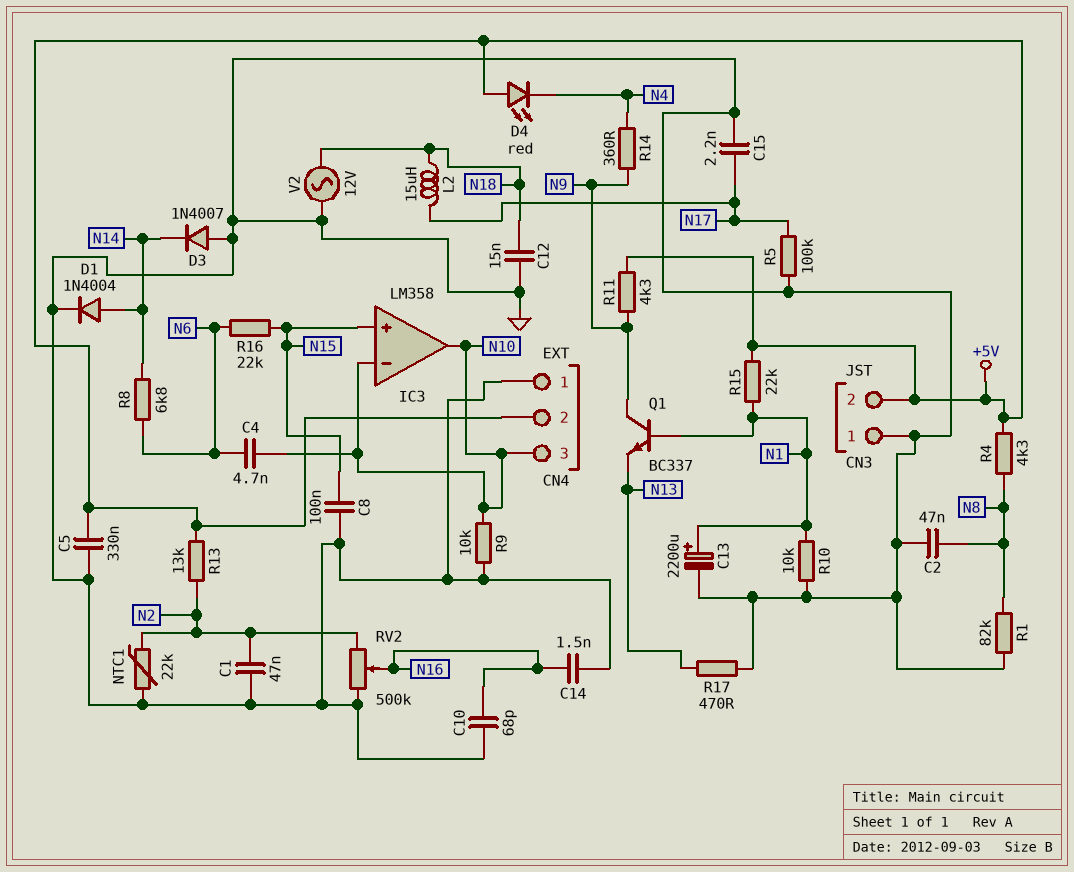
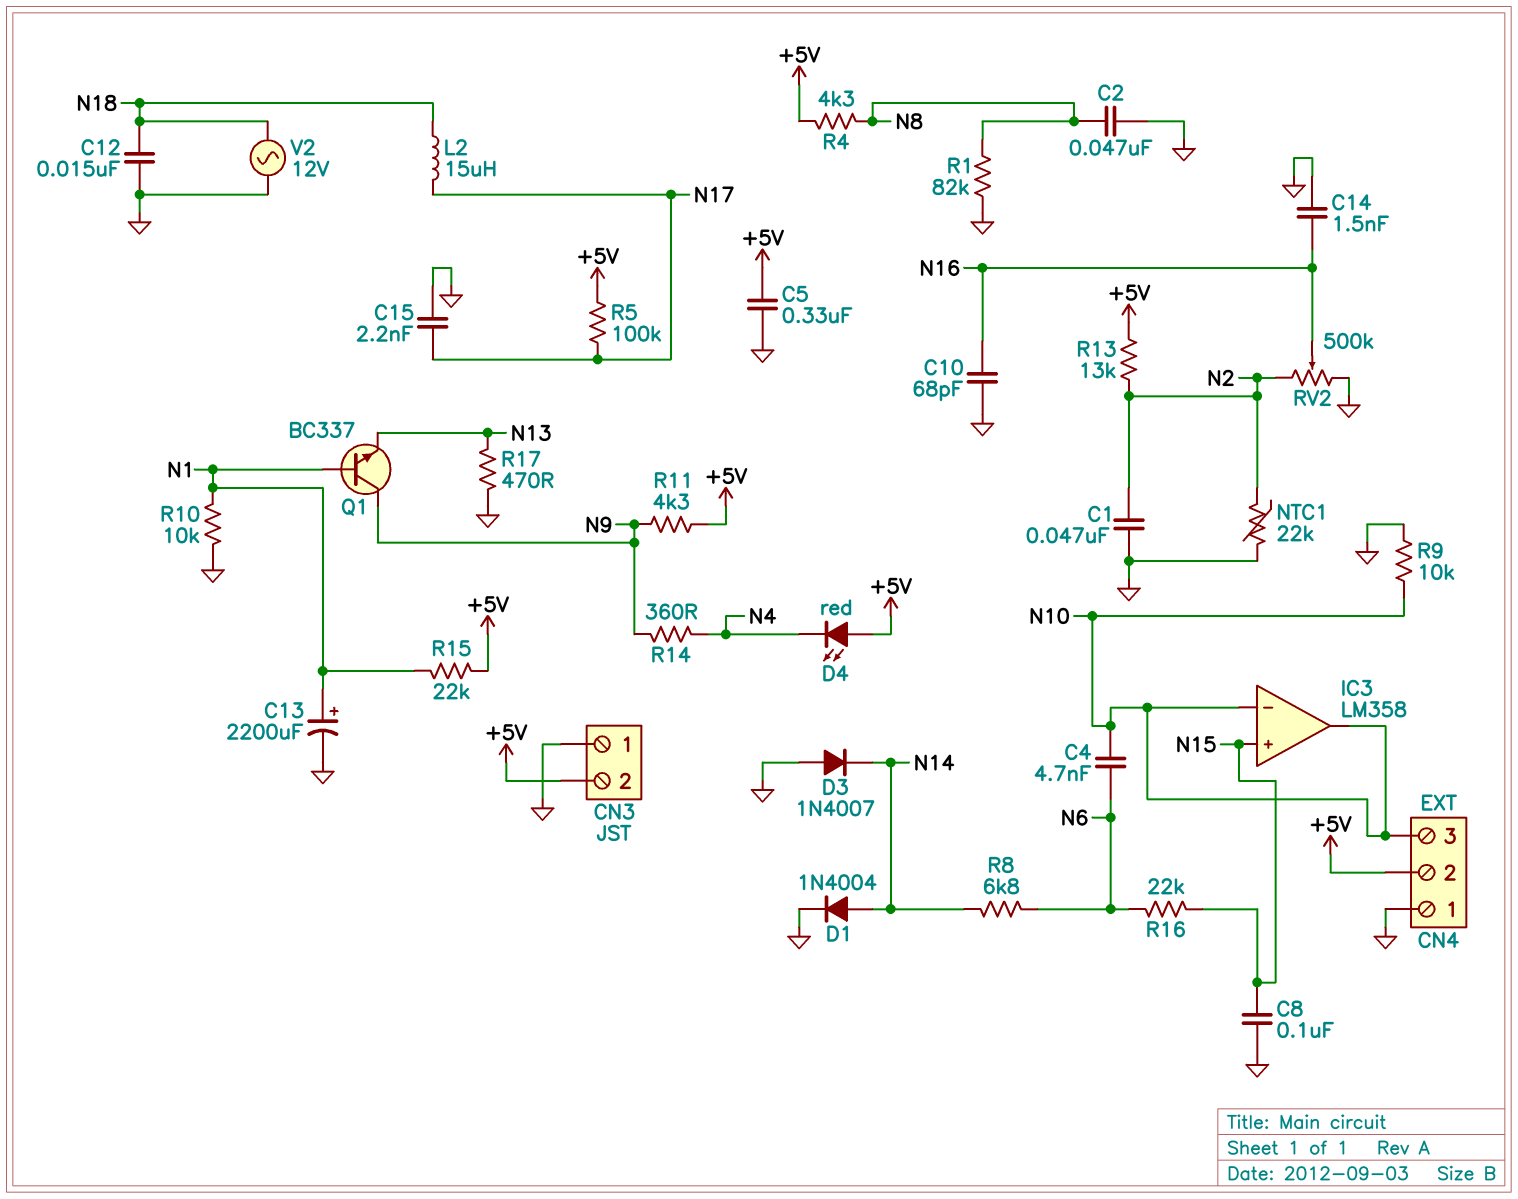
R5: 100k (GND, N17) -> 100k (+5V, N17)

